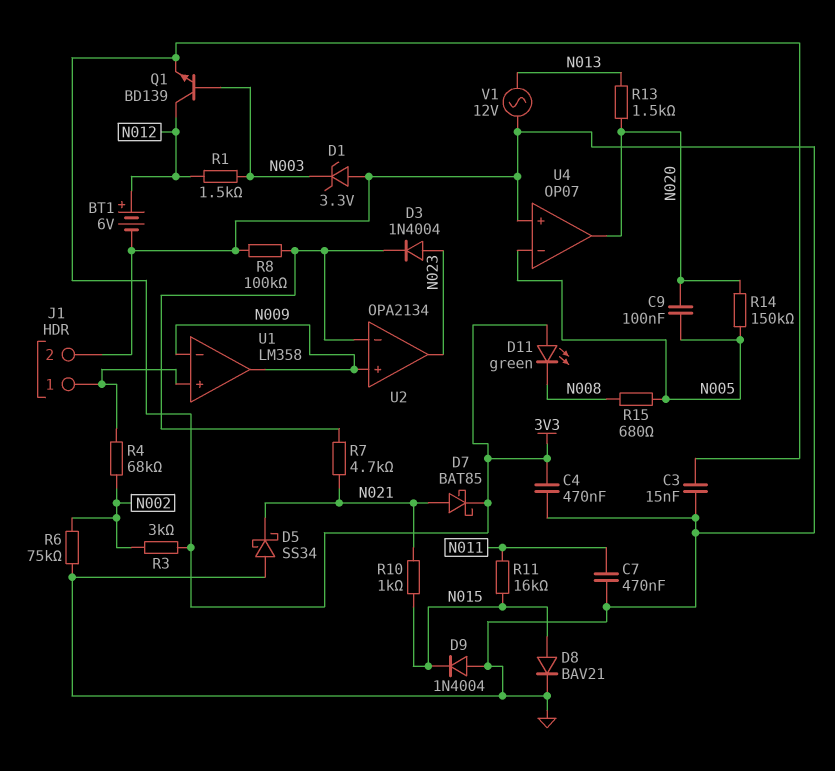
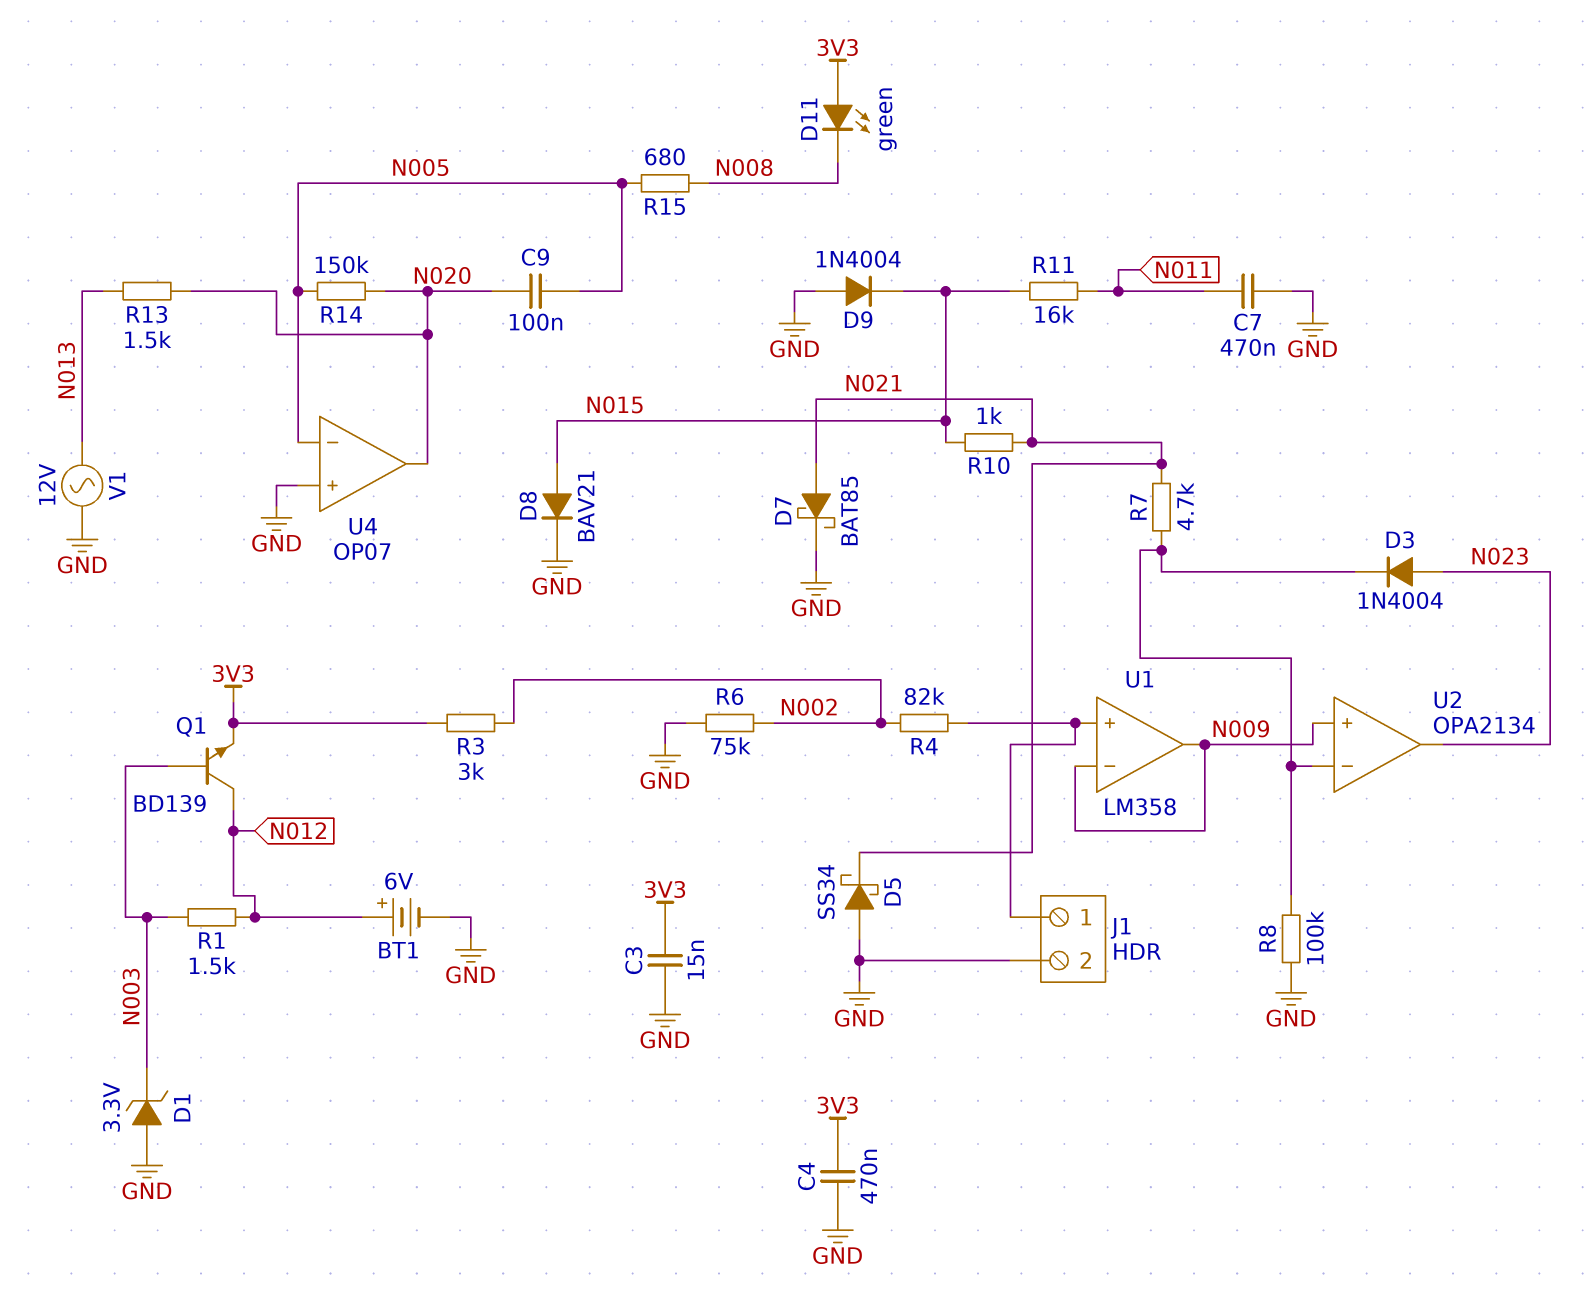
D7: schottky BAT85 (A N021, K 3V3) -> schottky BAT85 (A N021, K GND)
R4: 68k (J1/1, N002) -> 82k (J1/1, N002)

